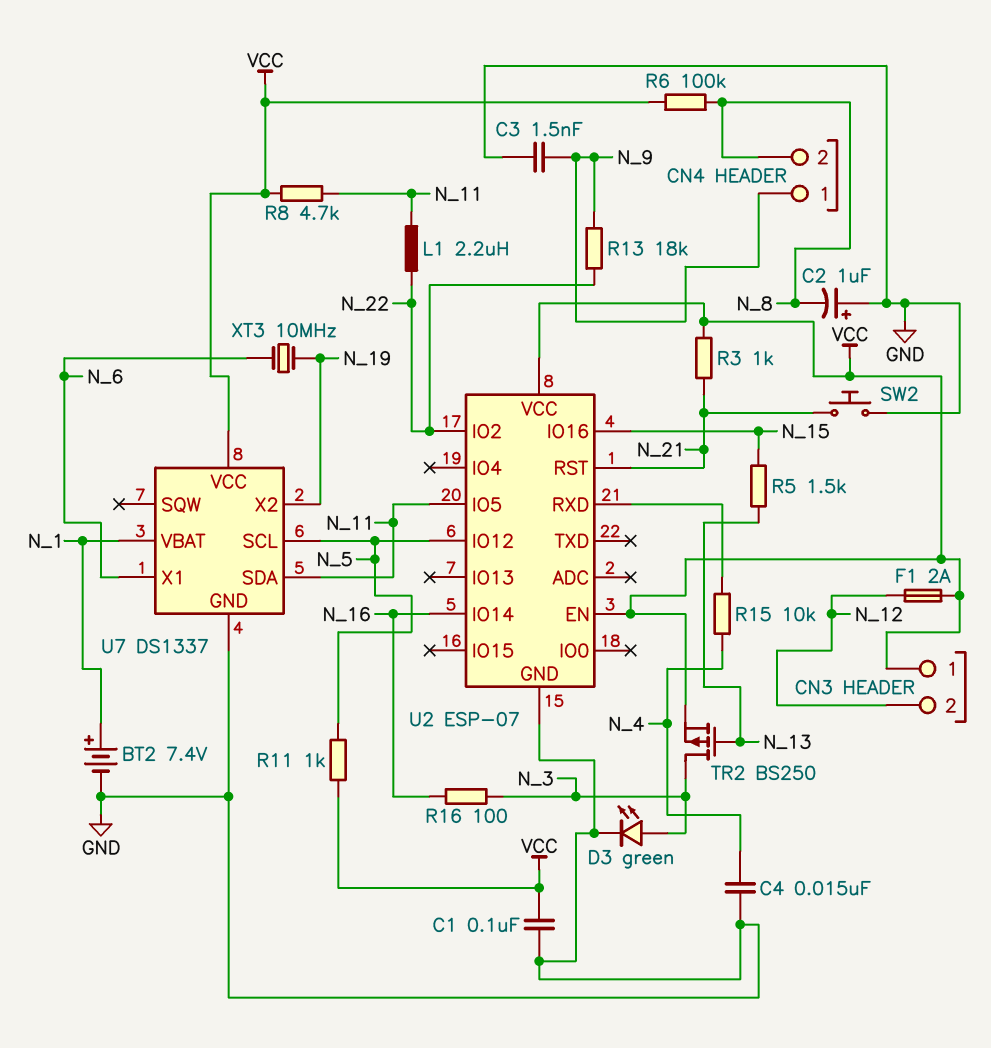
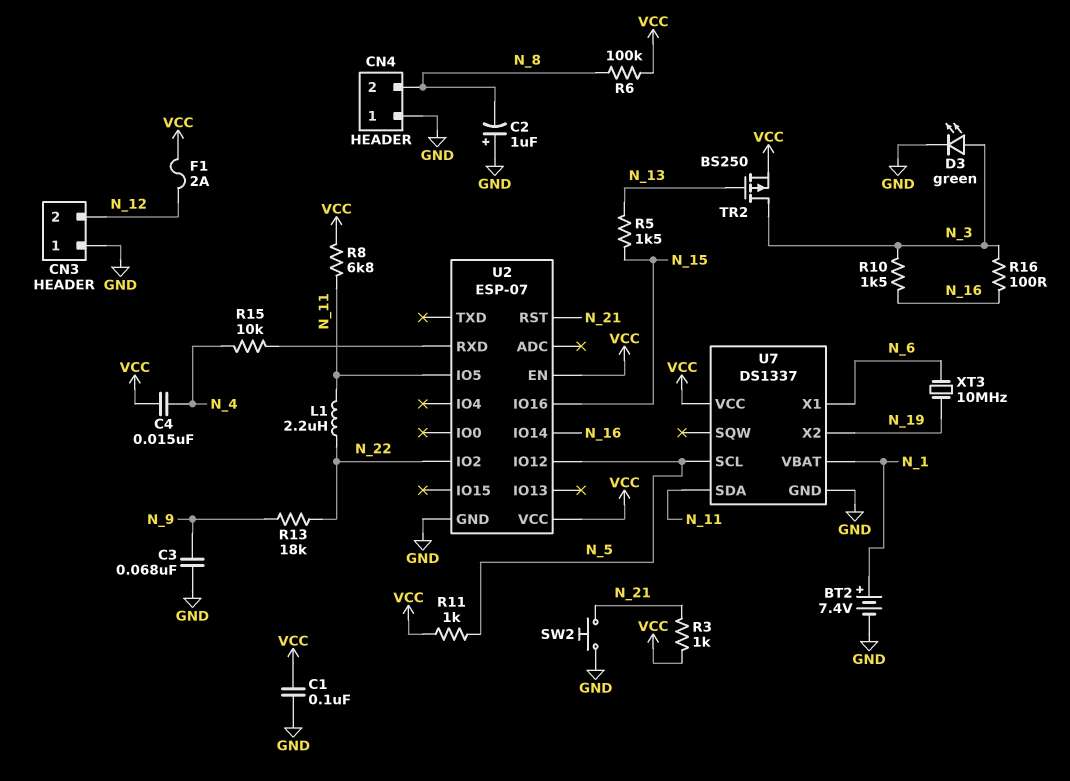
C3: 1.5nF (GND, N_9) -> 68nF (GND, N_9)
C4: 15nF (GND, N_4) -> 15nF (N_4, VCC)
CN3 pin 1: VCC -> GND
CN4 pin 1: N_9 -> GND
R8: 4.7k (N_11, VCC) -> 6.8k (N_11, VCC)
R10: none -> 1.5k (N_3, N_16)

